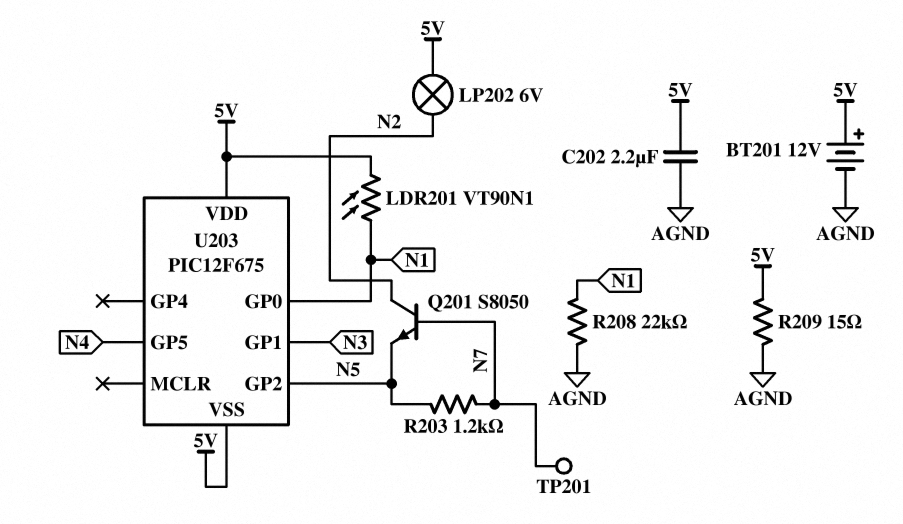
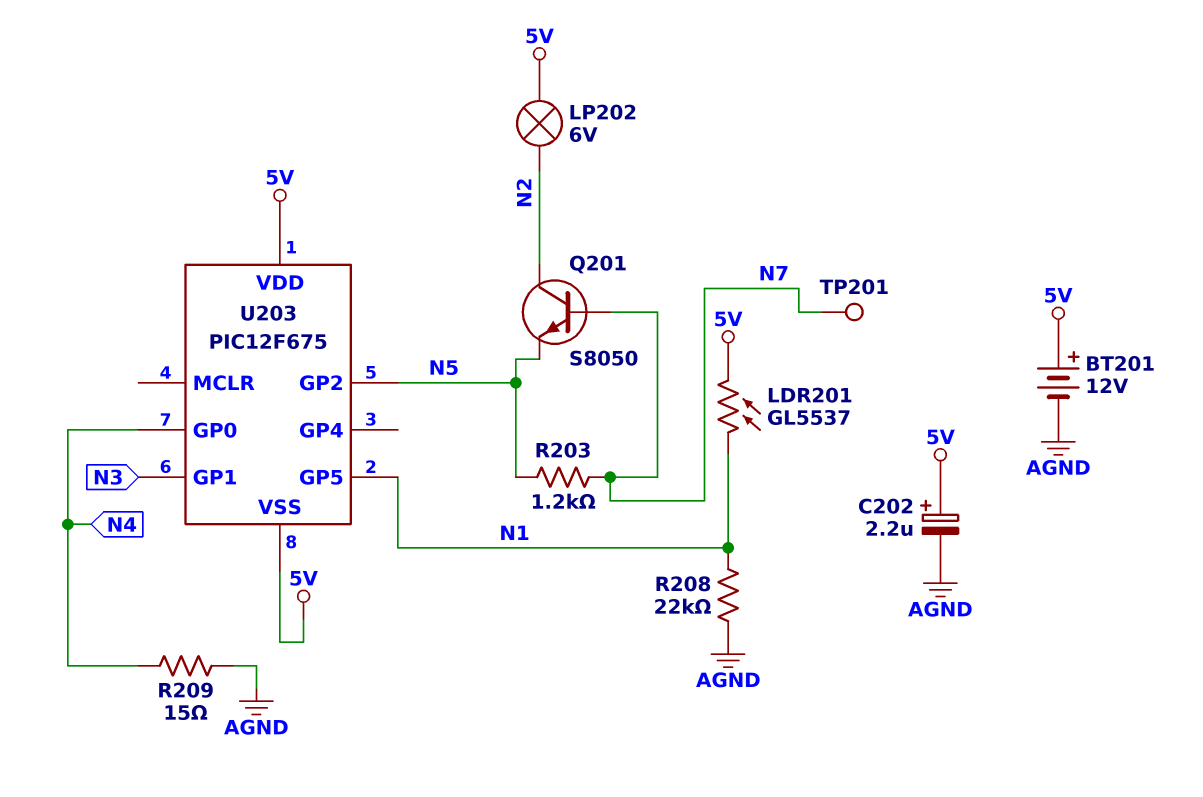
C202: 2.2uF (5V, AGND) -> 2.2uF (plus 5V, minus AGND)
LDR201: VT90N1 (5V, N1) -> GL5537 (5V, N1)
R209: 15 (5V, AGND) -> 15 (AGND, N4)
U203 pin GP0: N1 -> N4
U203 pin GP5: N4 -> N1

